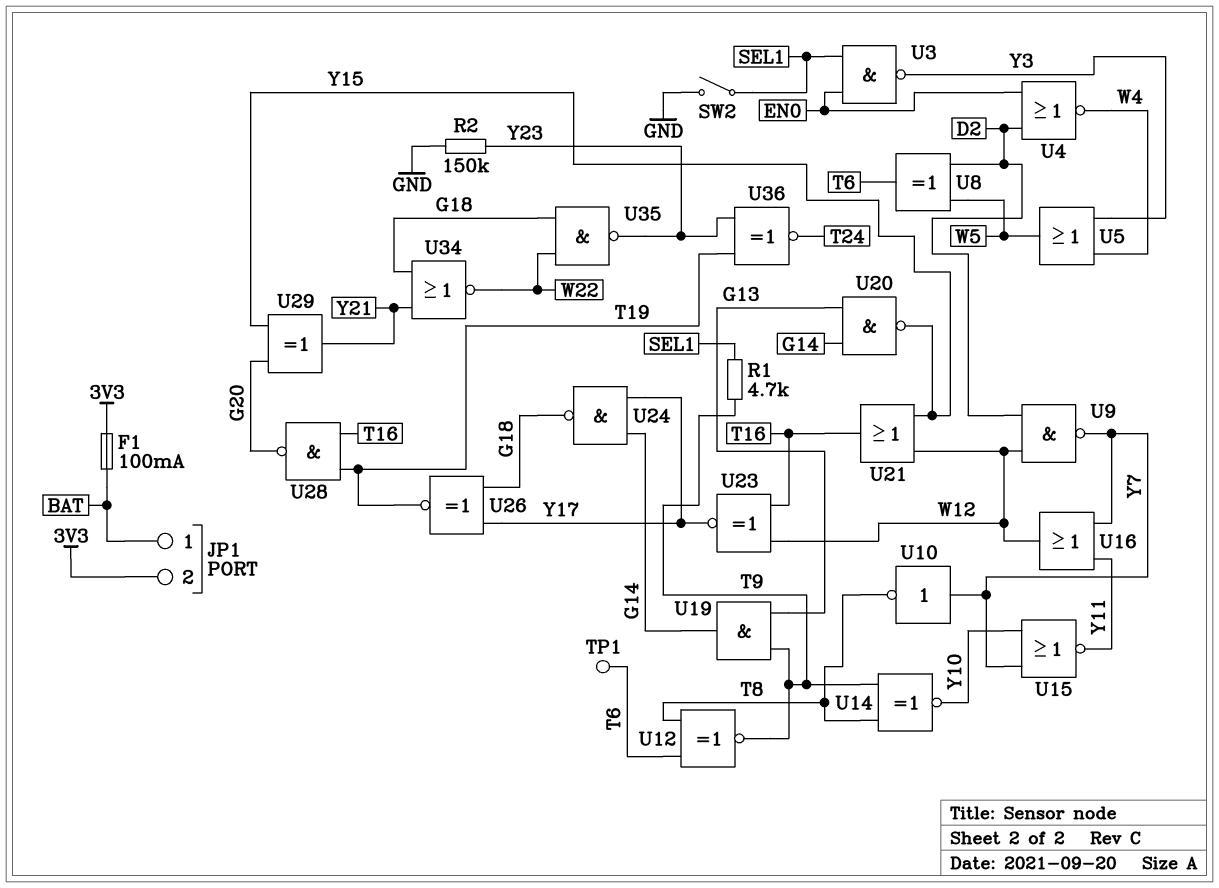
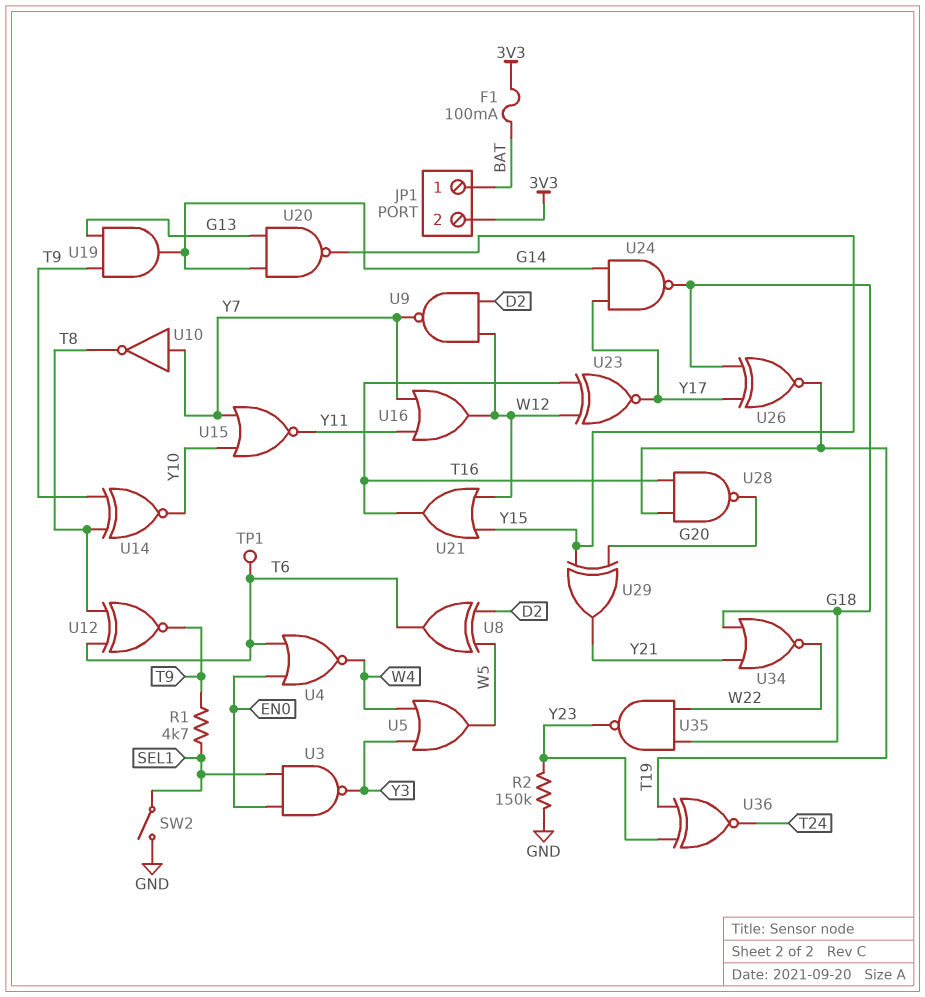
U4: NOR (in D2, in EN0, out W4) -> NOR (in EN0, in T6, out W4)

